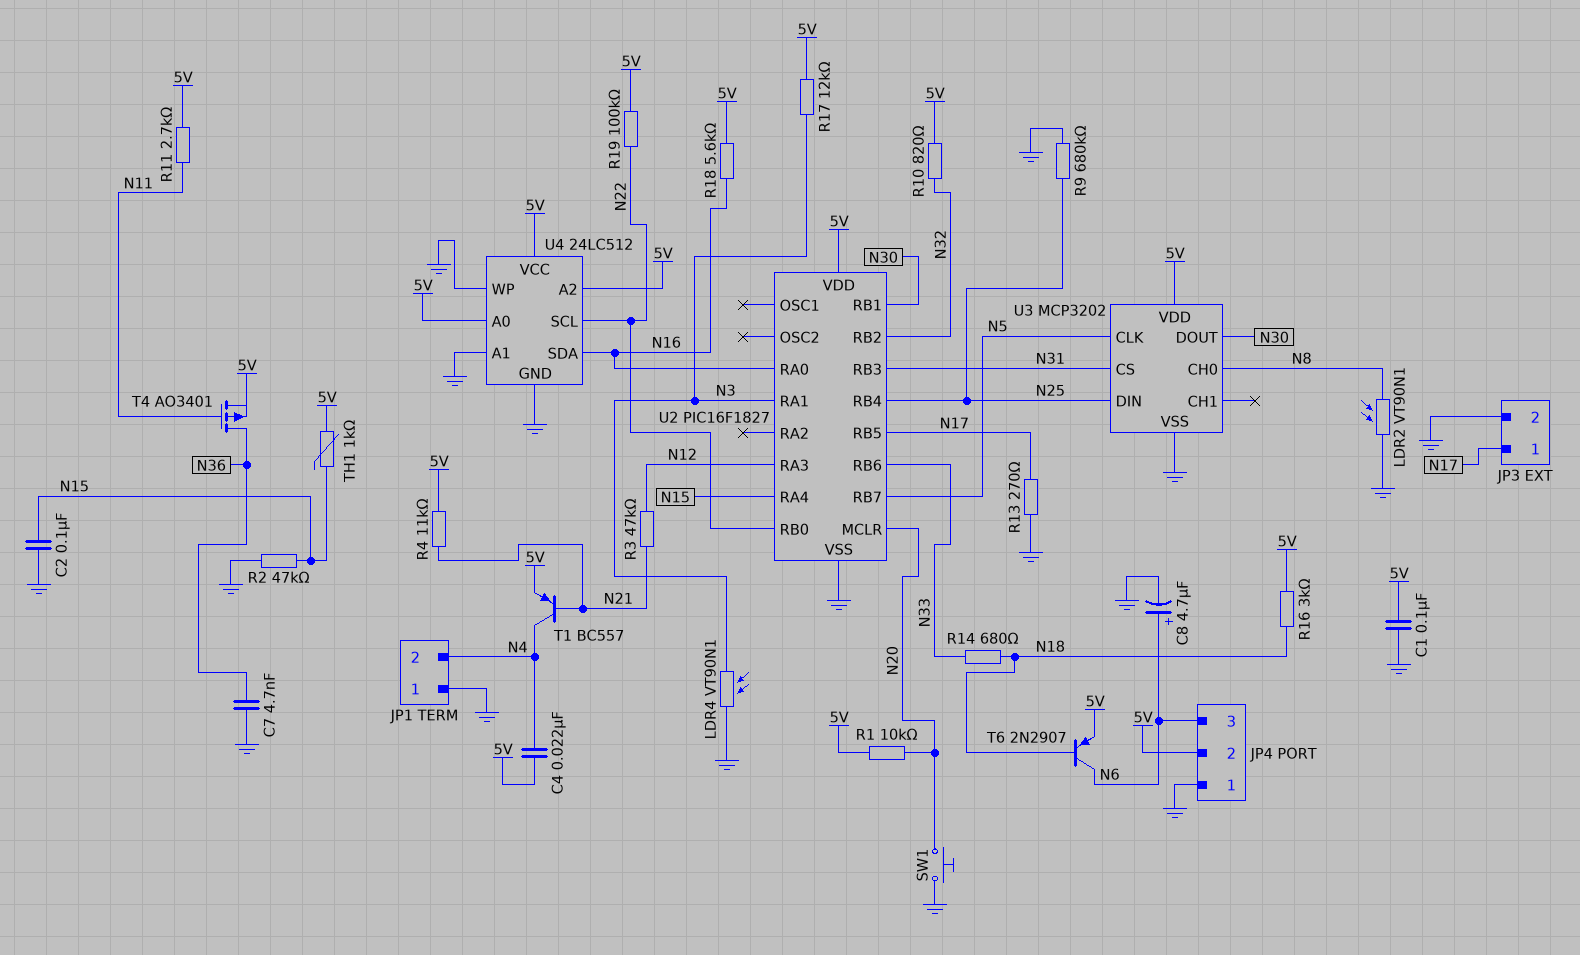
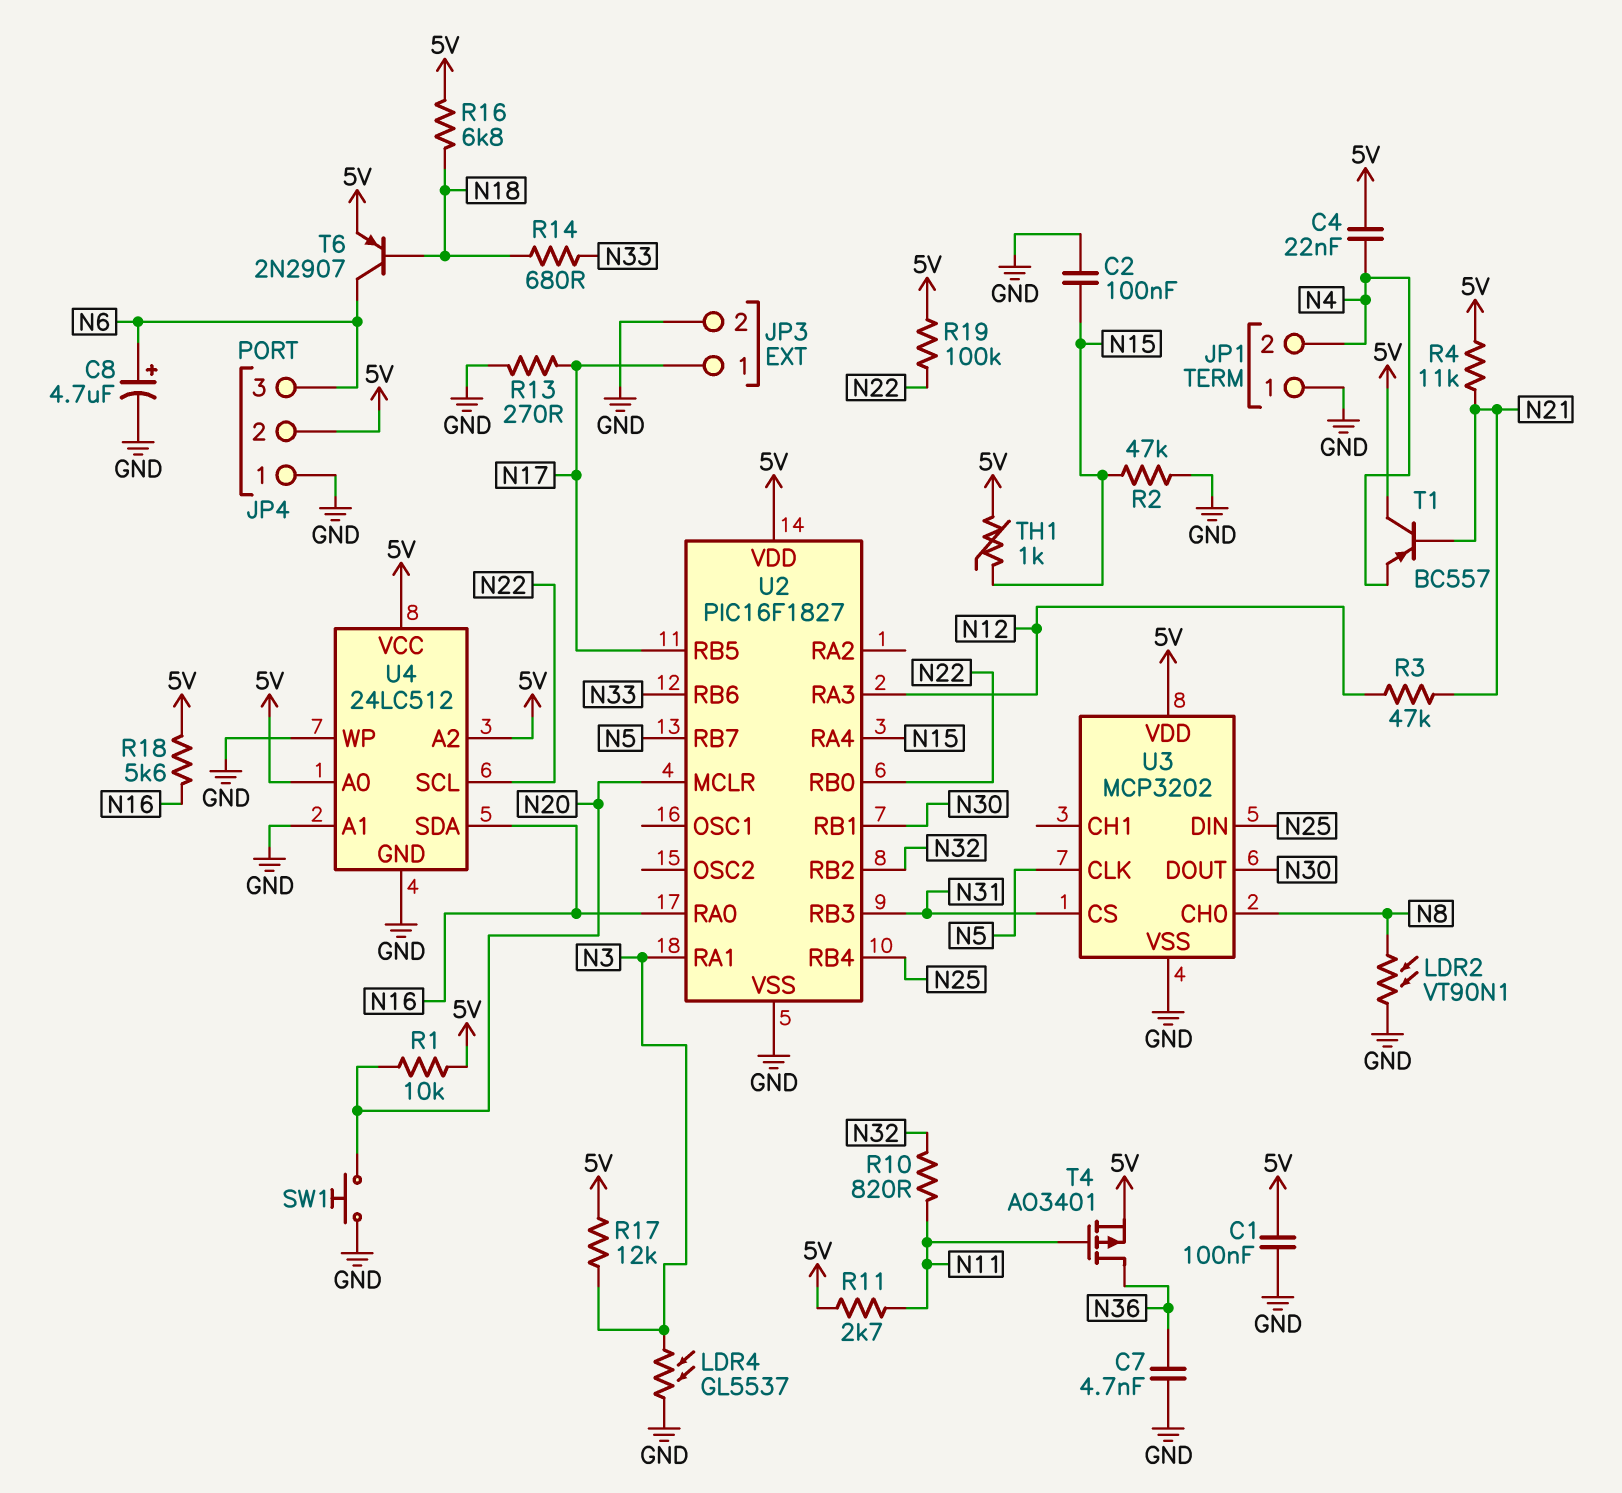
LDR4: VT90N1 (GND, N3) -> GL5537 (GND, N3)
R9: 680k (GND, N25) -> none
R10: 820 (5V, N32) -> 820 (N11, N32)
R16: 3k (5V, N18) -> 6.8k (5V, N18)
T1: PNP BC557 (B N21, C N4, E 5V) -> PNP BC557 (B N21, C 5V, E N4)

